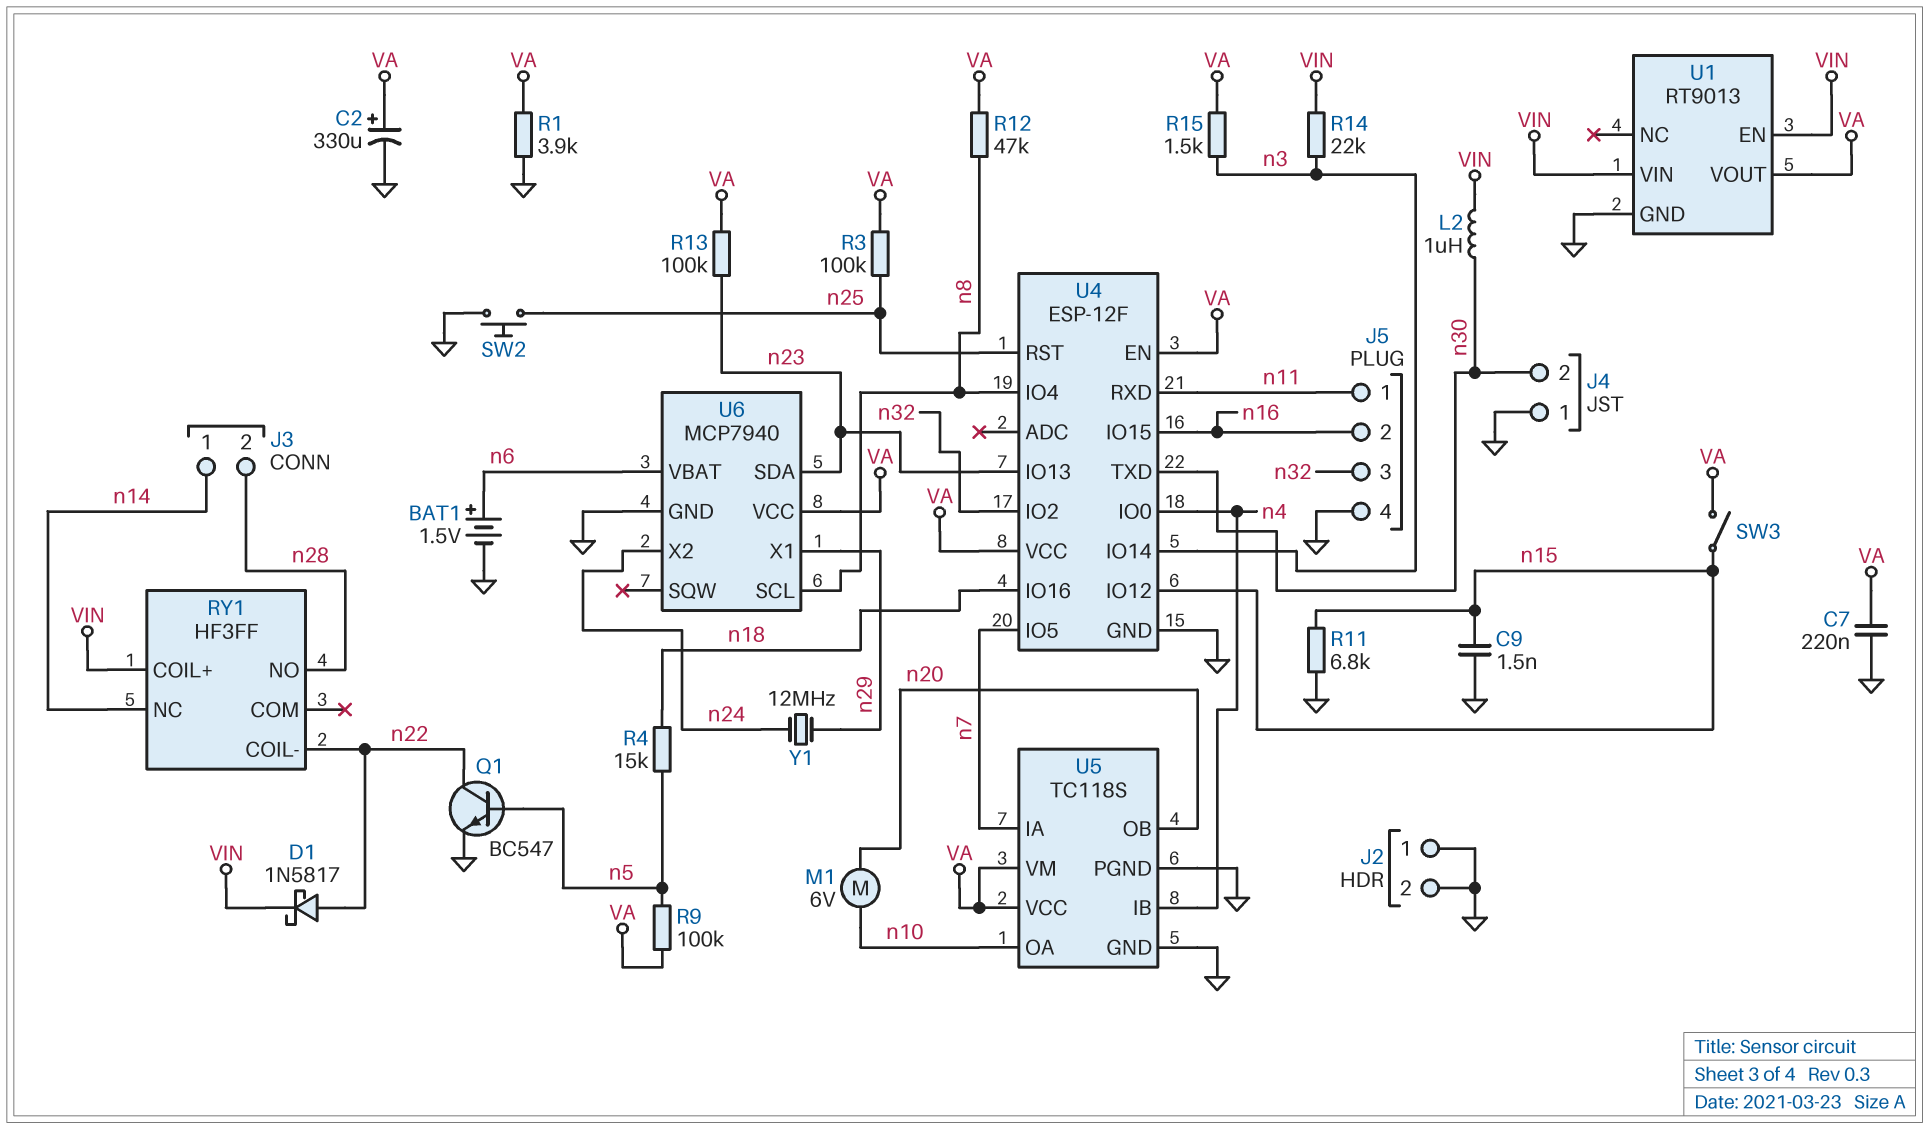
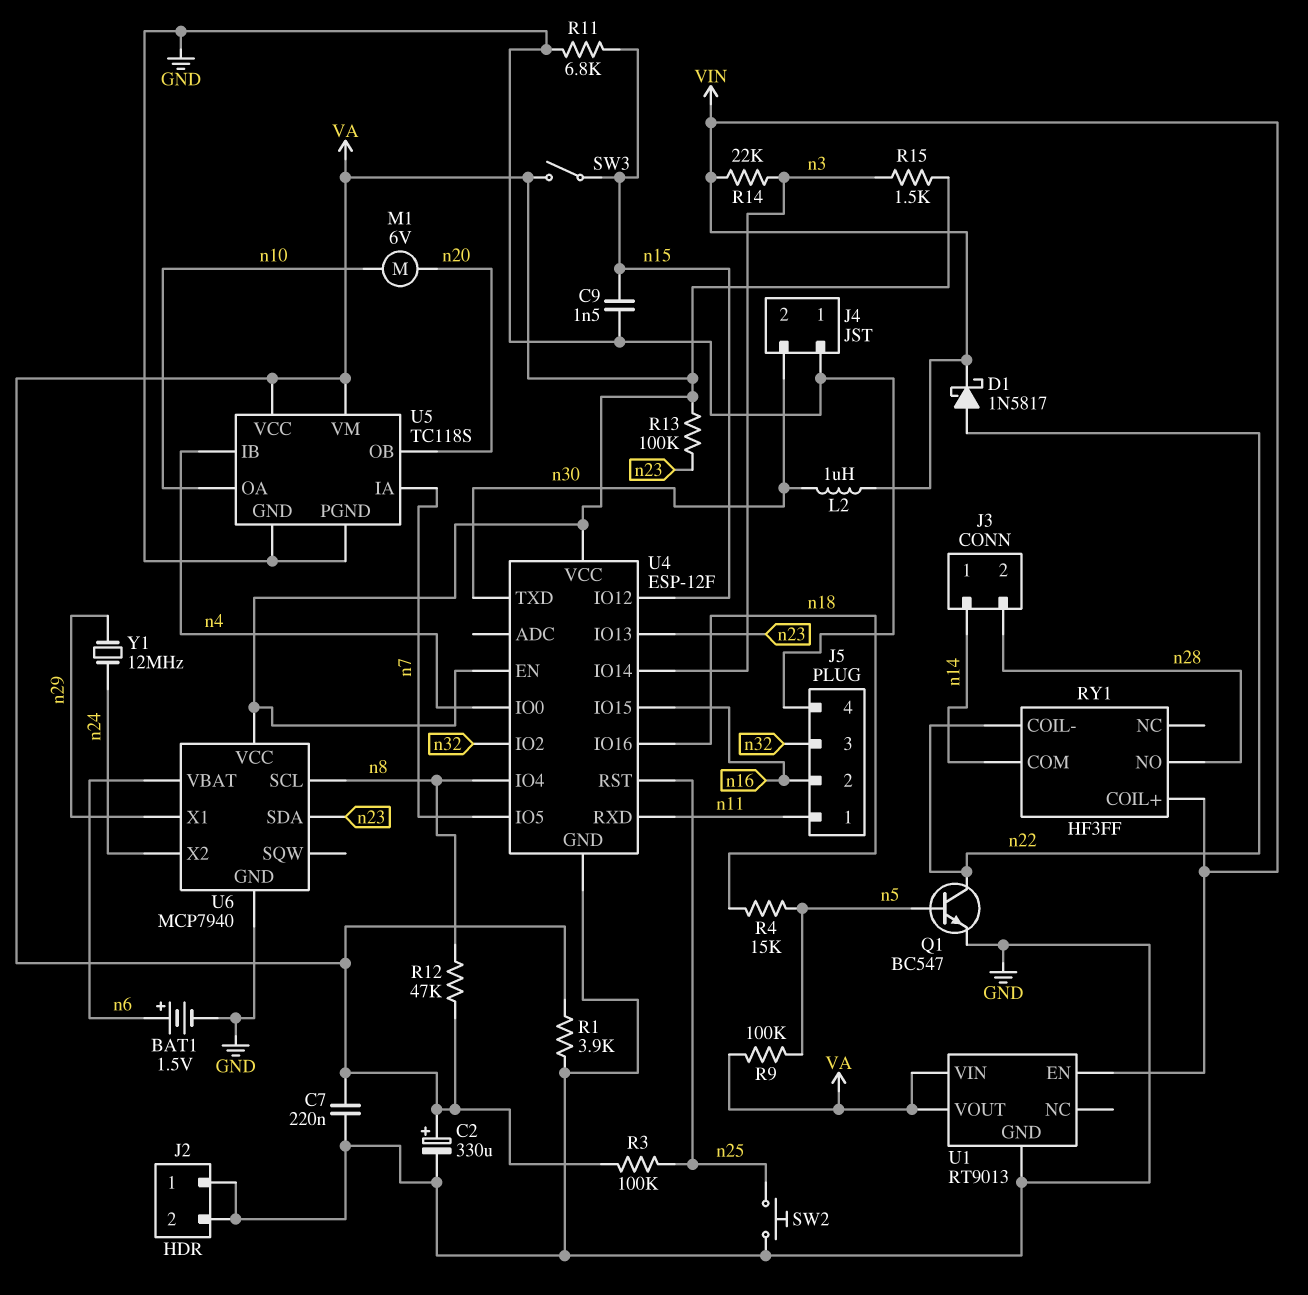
RY1 pin COM: none -> n14
RY1 pin NC: n14 -> none
U1 pin VIN: VIN -> VA

